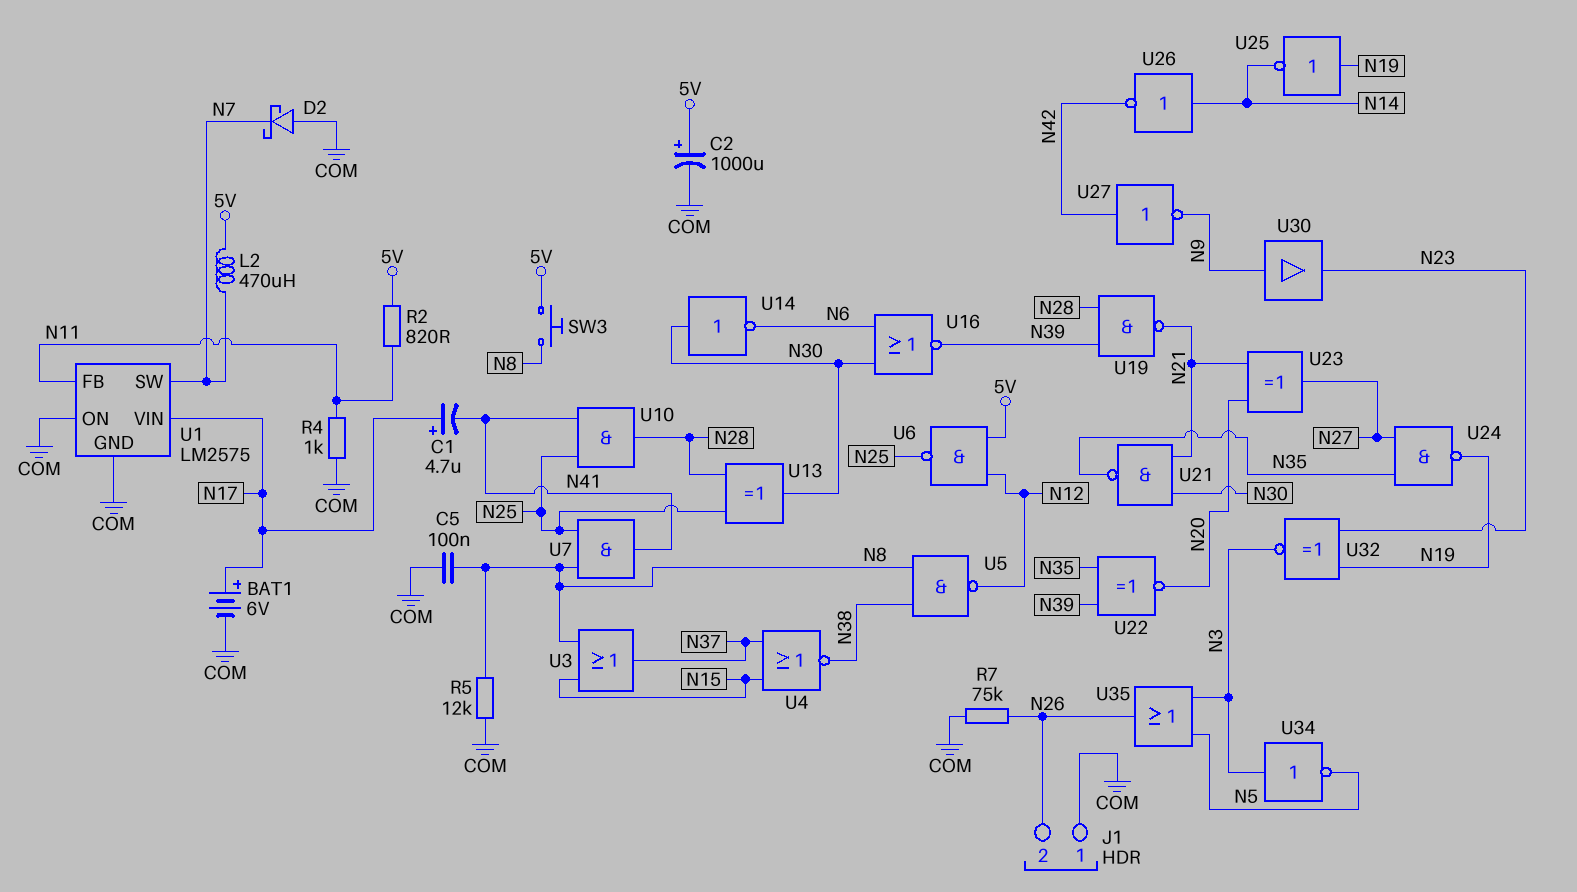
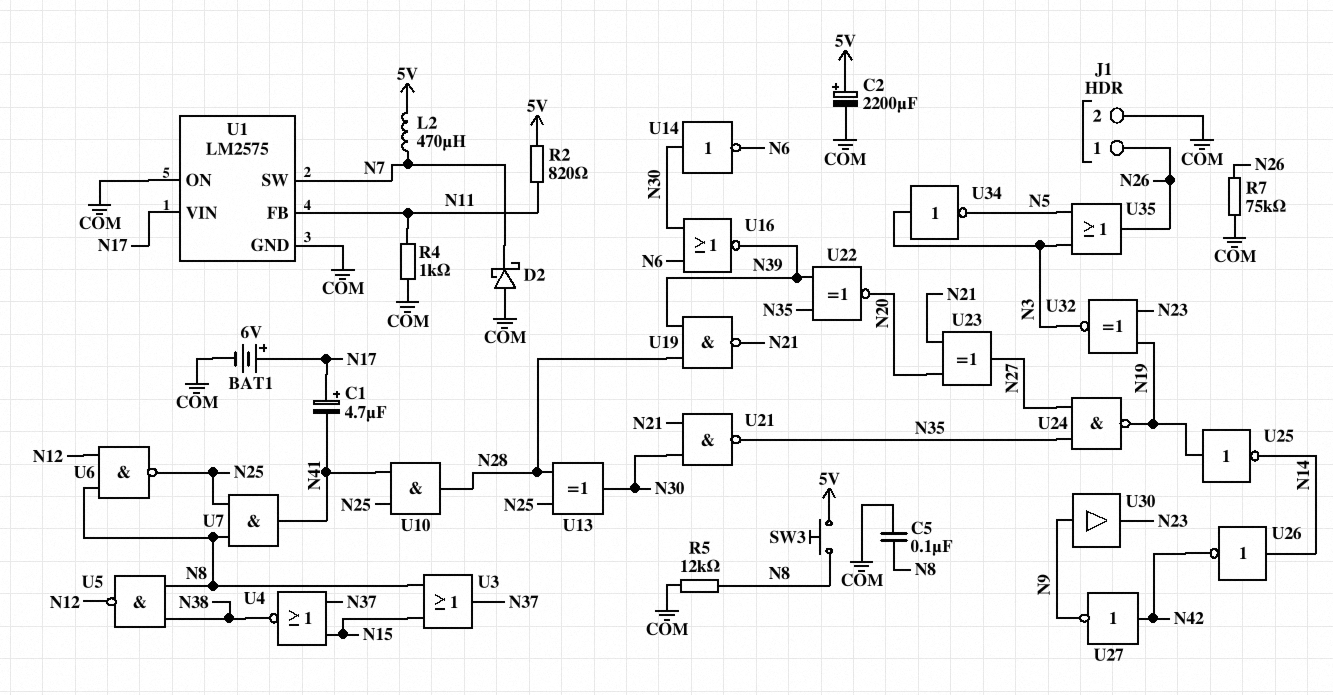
C2: 1000uF (plus 5V, minus COM) -> 2200uF (plus 5V, minus COM)
J1 pin 1: COM -> N26
J1 pin 2: N26 -> COM
U6: NAND (in 5V, in N12, out N25) -> NAND (in N8, in N12, out N25)

